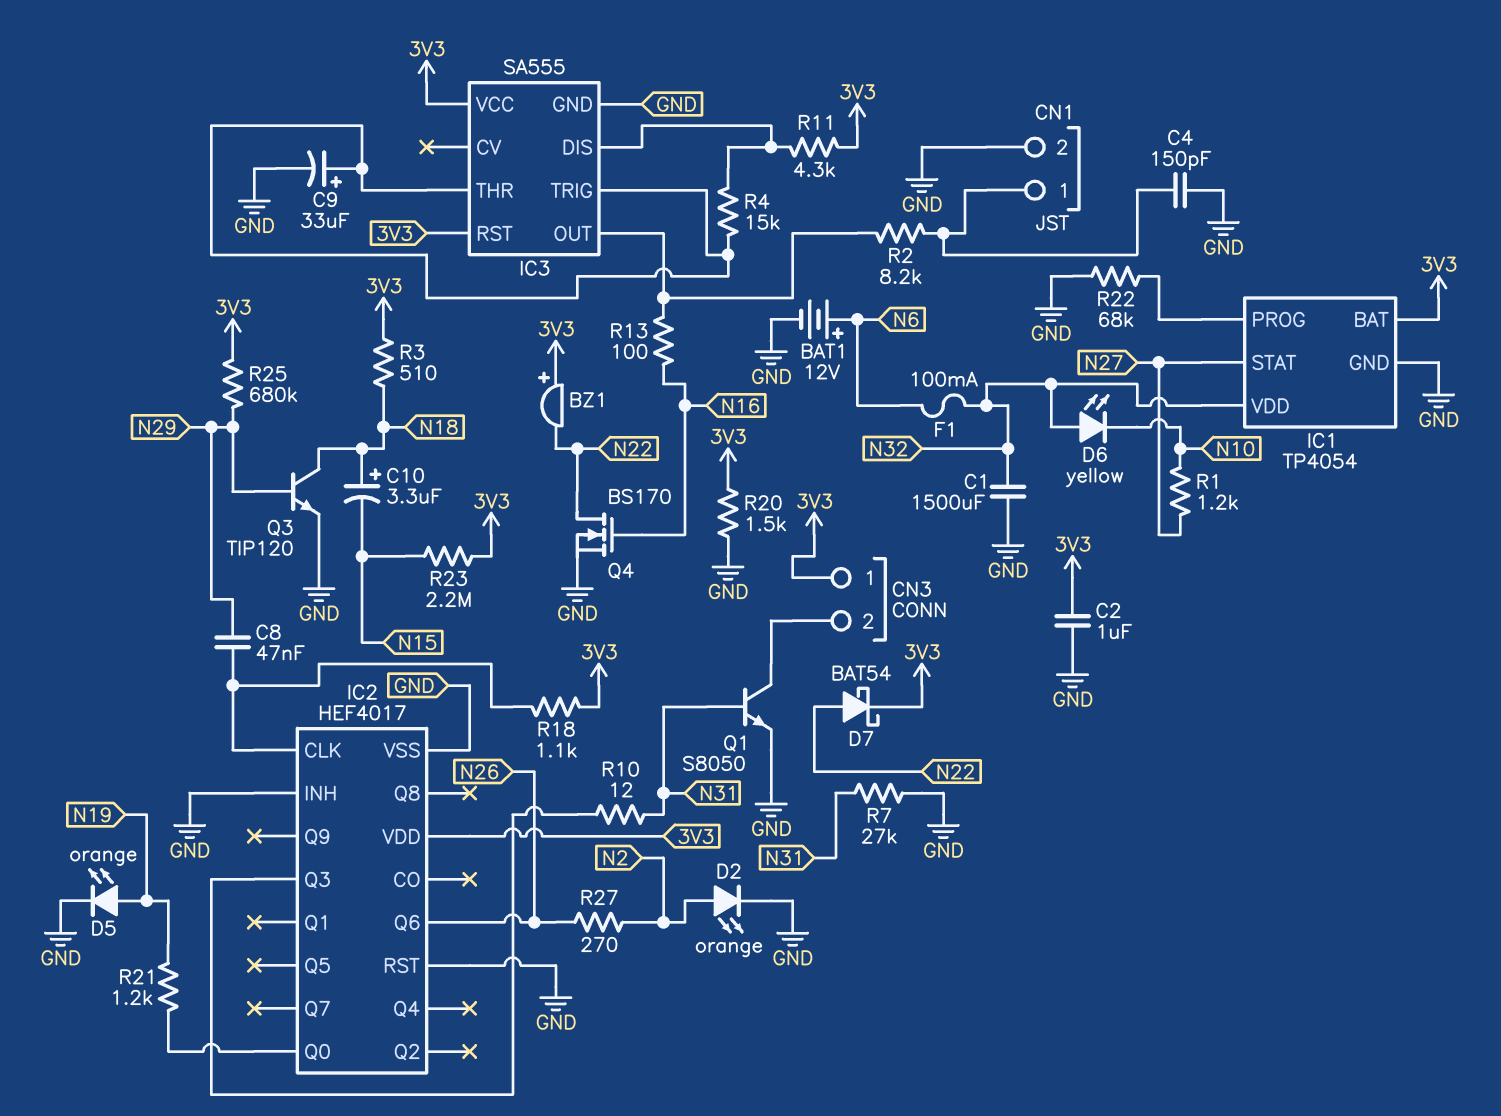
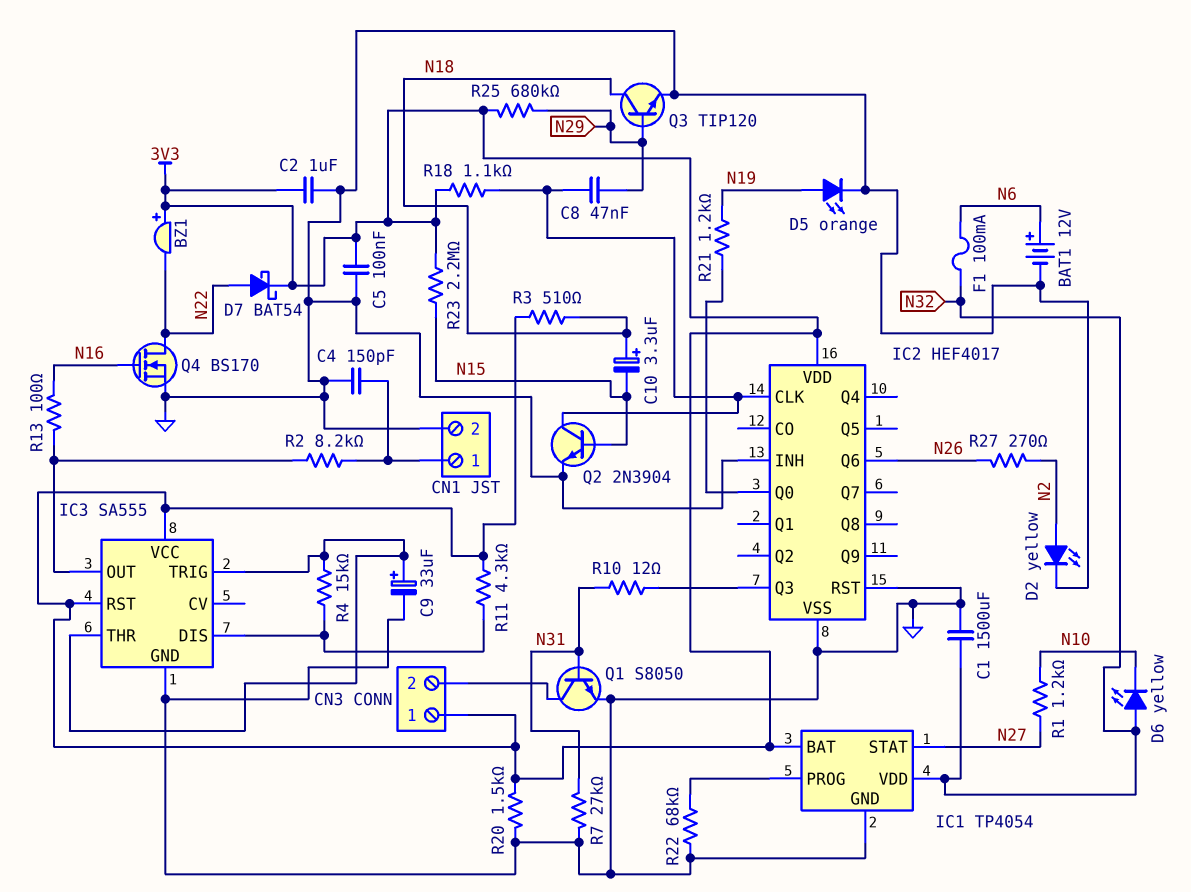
C5: none -> 100nF (3V3, GND)
D2: LED orange (A N2, K GND) -> LED yellow (A N2, K GND)
Q2: none -> NPN 2N3904 (B N15, C IC2/CLK, E GND)

